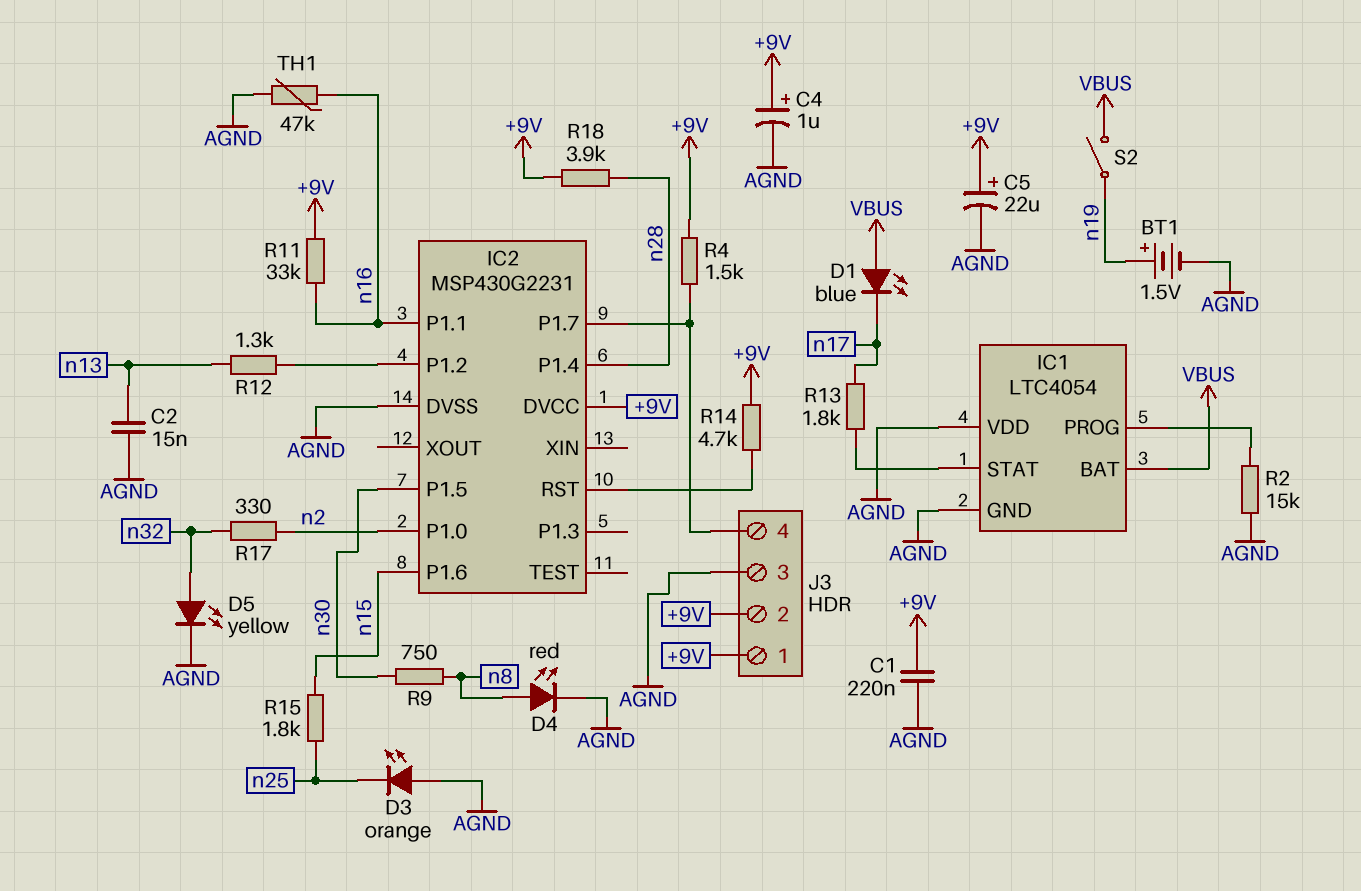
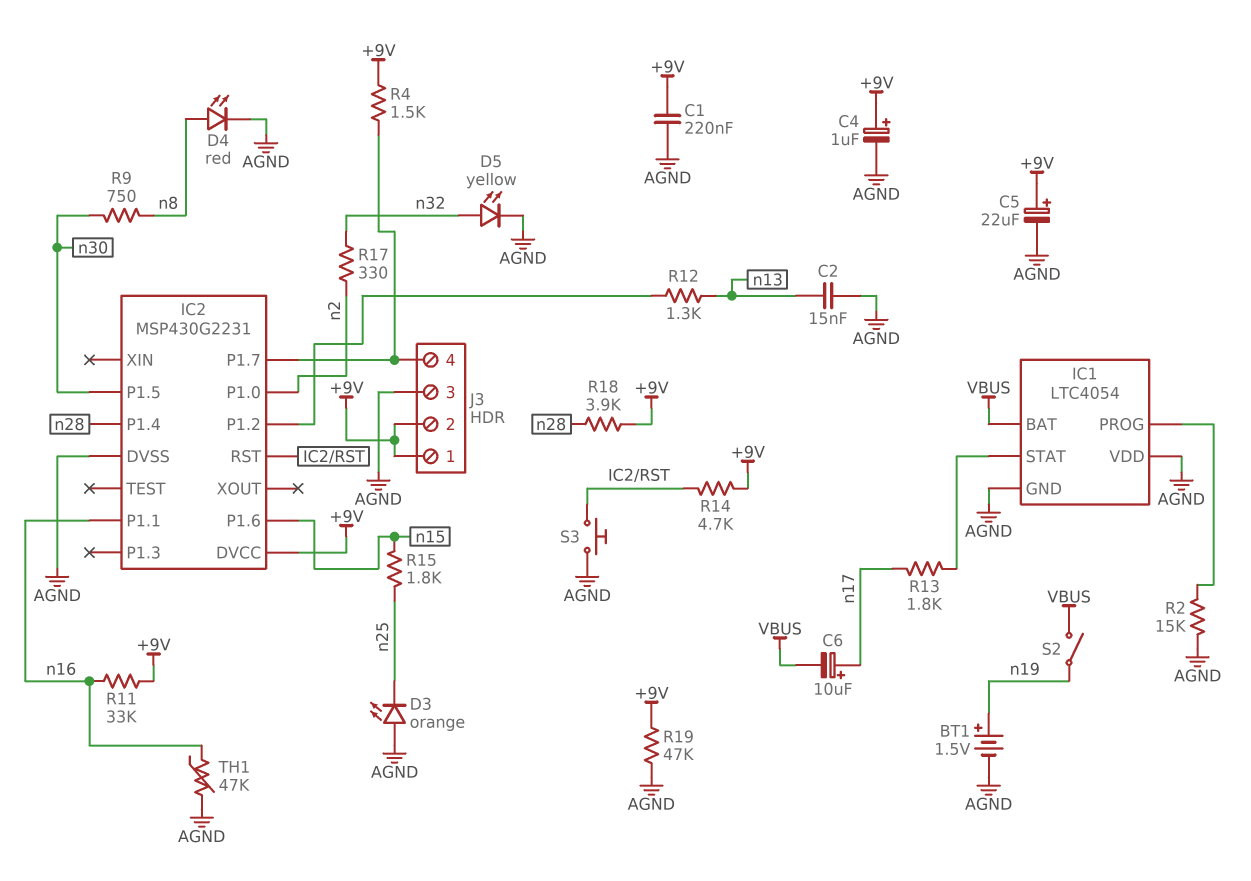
C6: none -> 10uF (plus n17, minus VBUS)
D1: LED blue (A VBUS, K n17) -> none
R19: none -> 47k (+9V, AGND)
S3: none -> button (AGND, IC2/RST)

